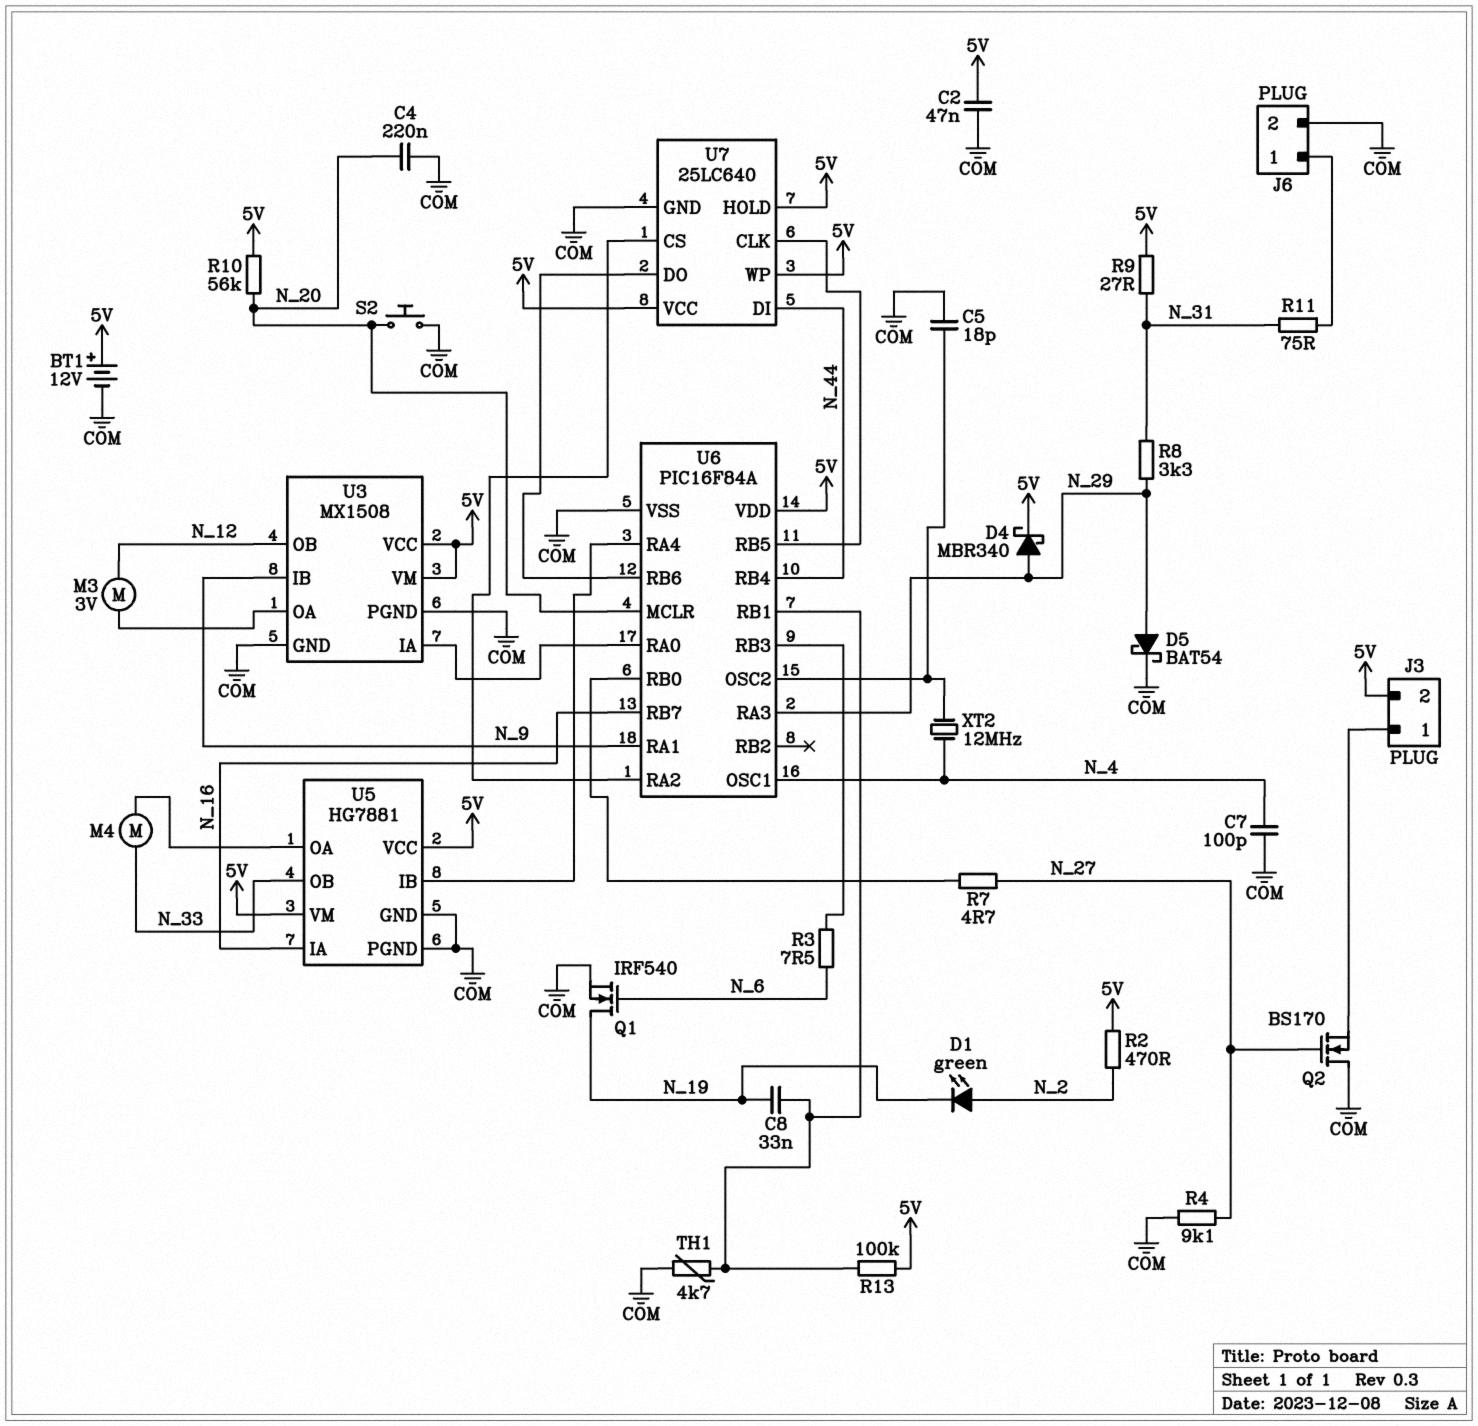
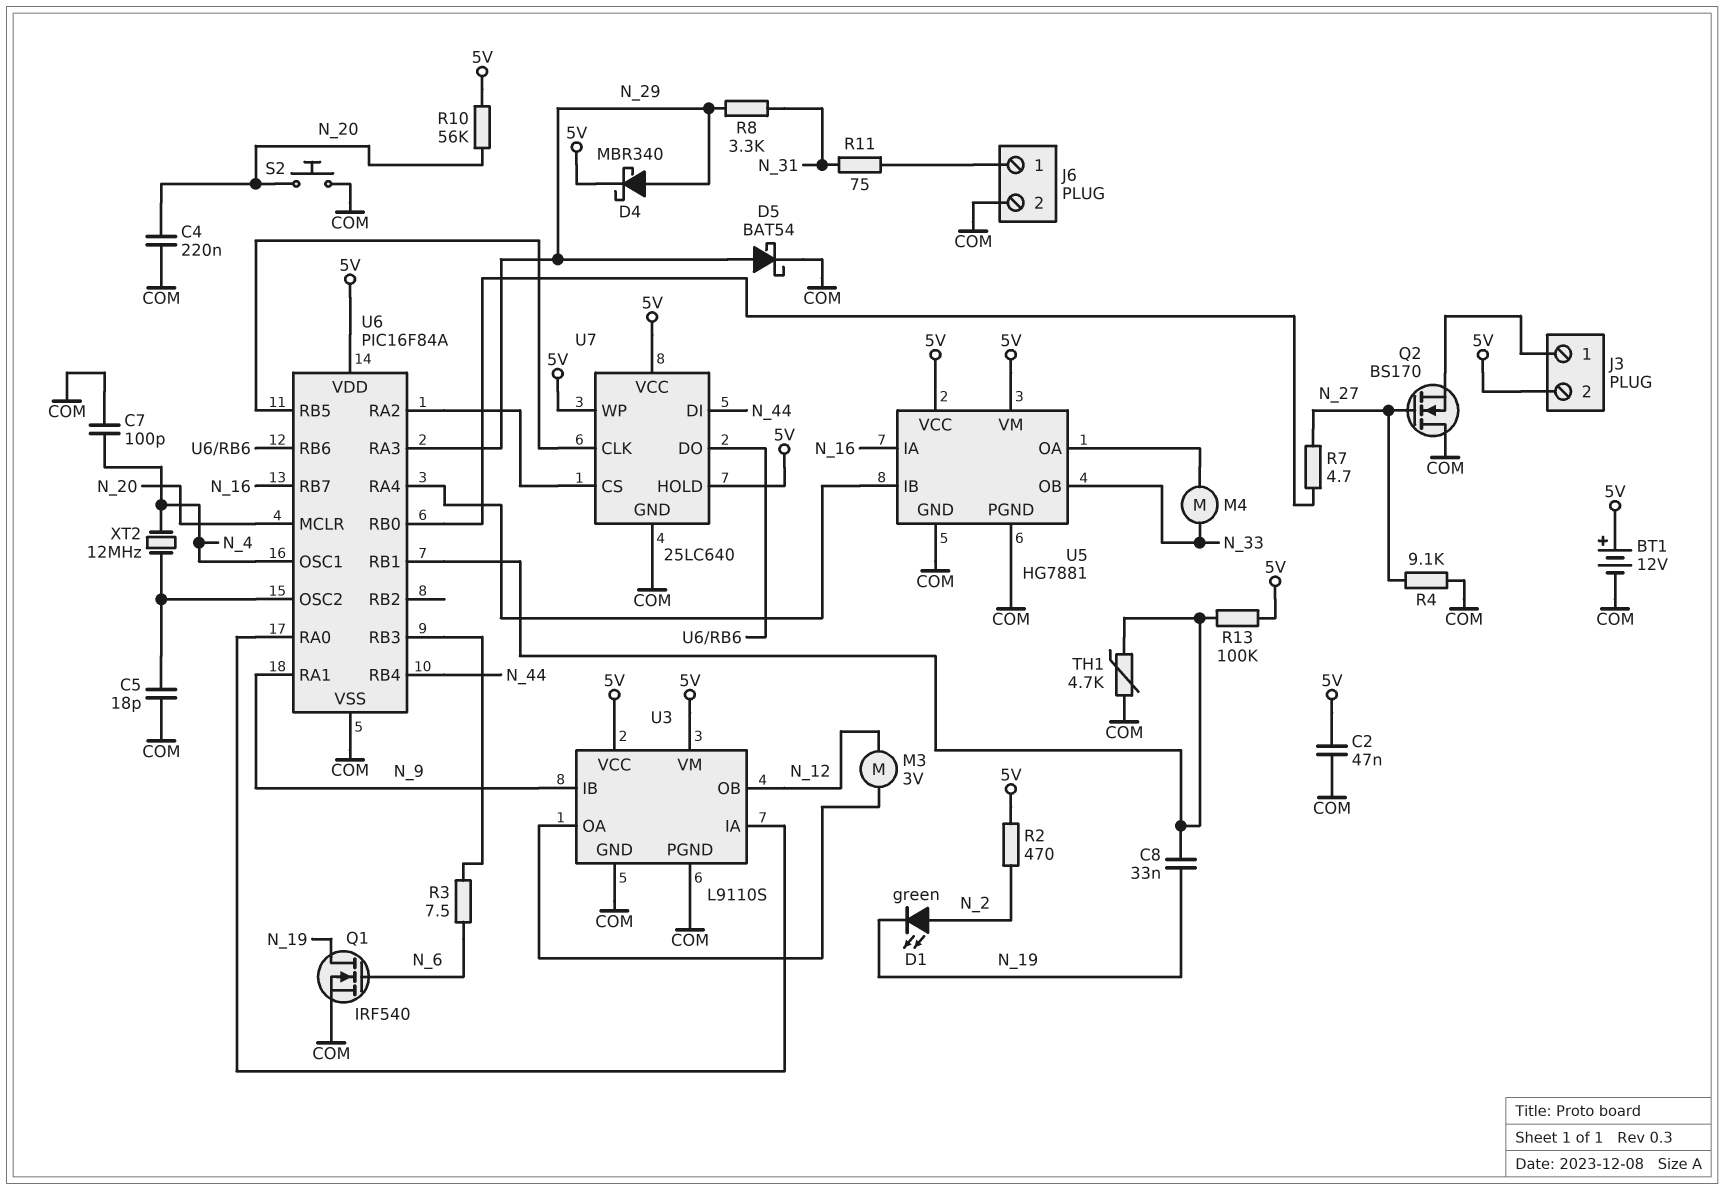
R9: 27 (5V, N_31) -> none
U3: MX1508 -> L9110S

